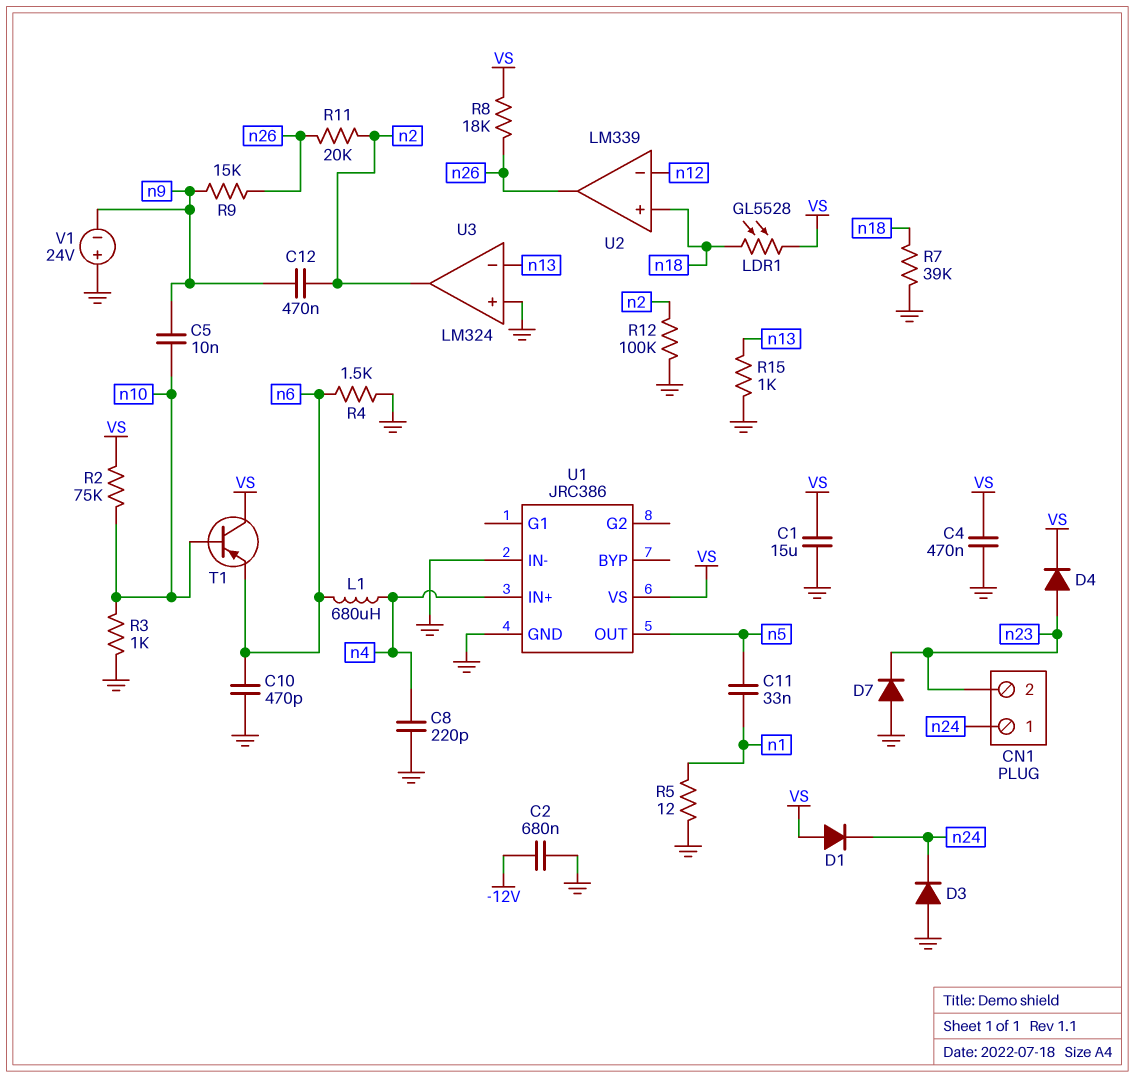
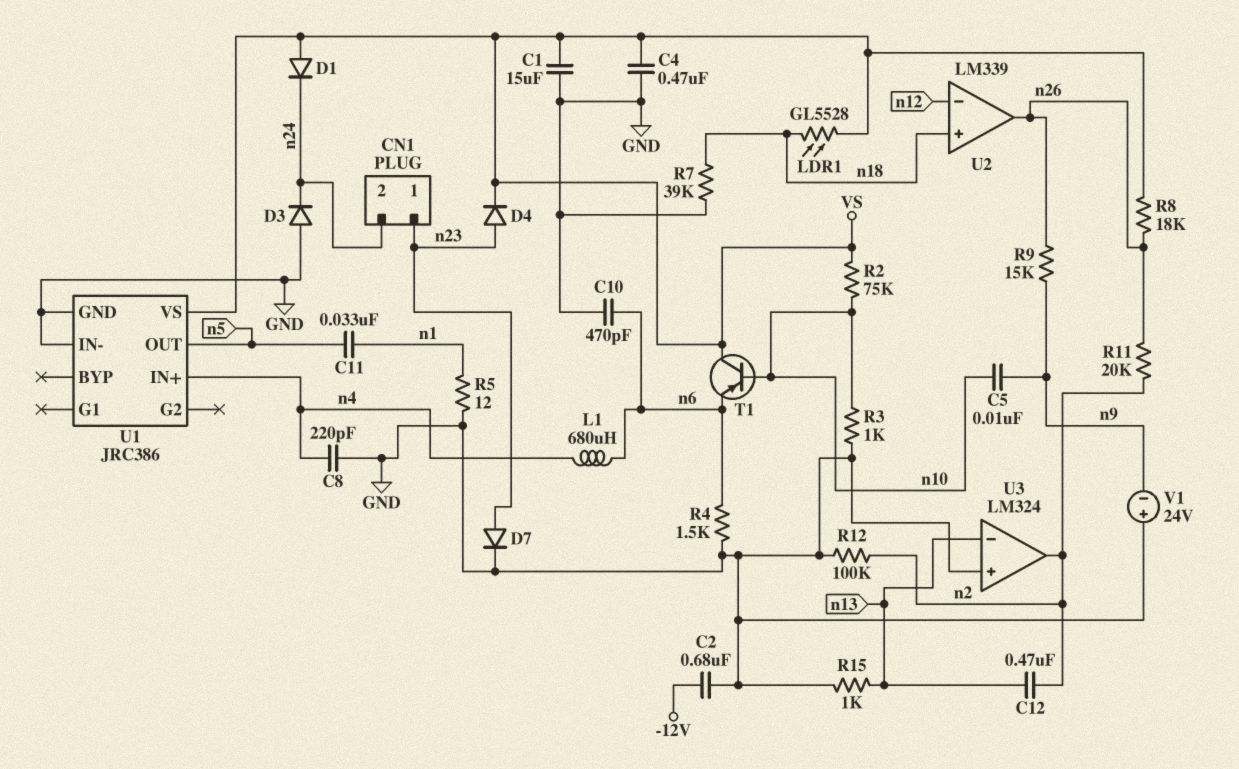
C12: 470nF (n2, n9) -> 470nF (n2, n13)
CN1 pin 1: n24 -> n23
CN1 pin 2: n23 -> n24
D7: diode (A GND, K n23) -> diode (A n23, K GND)

